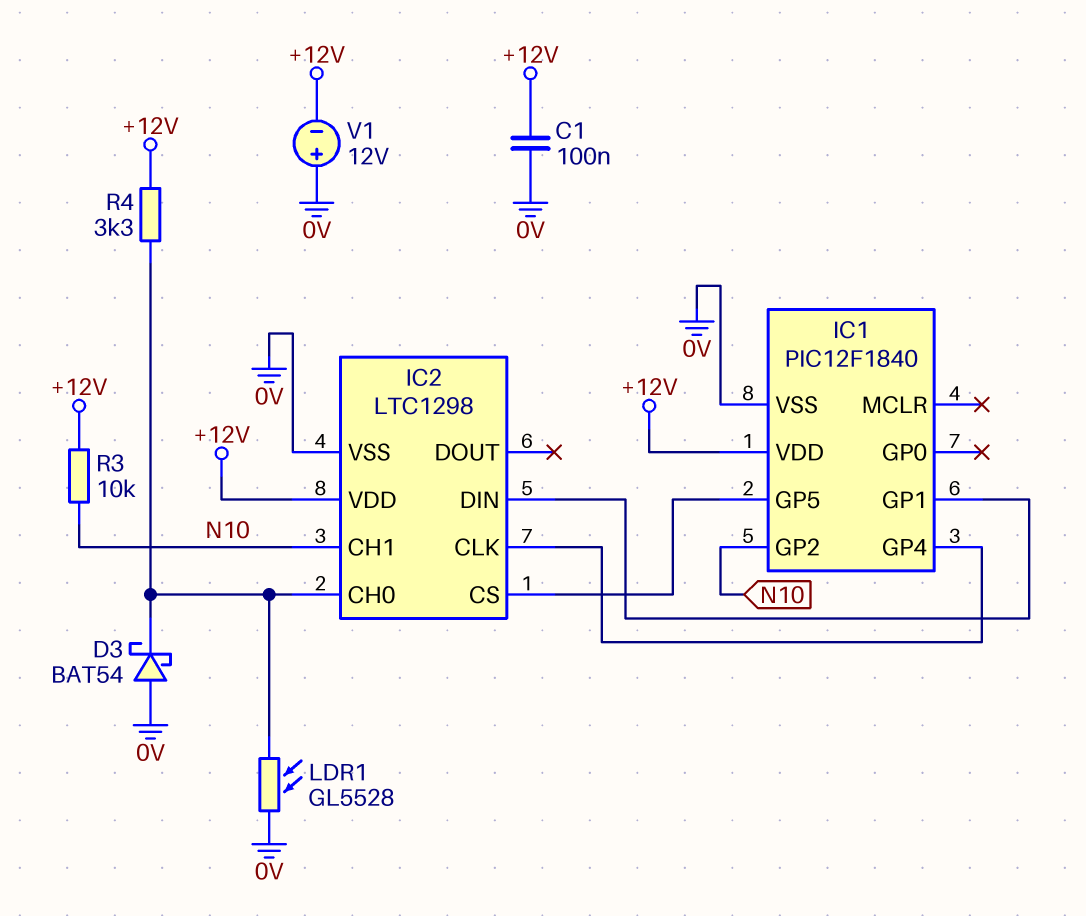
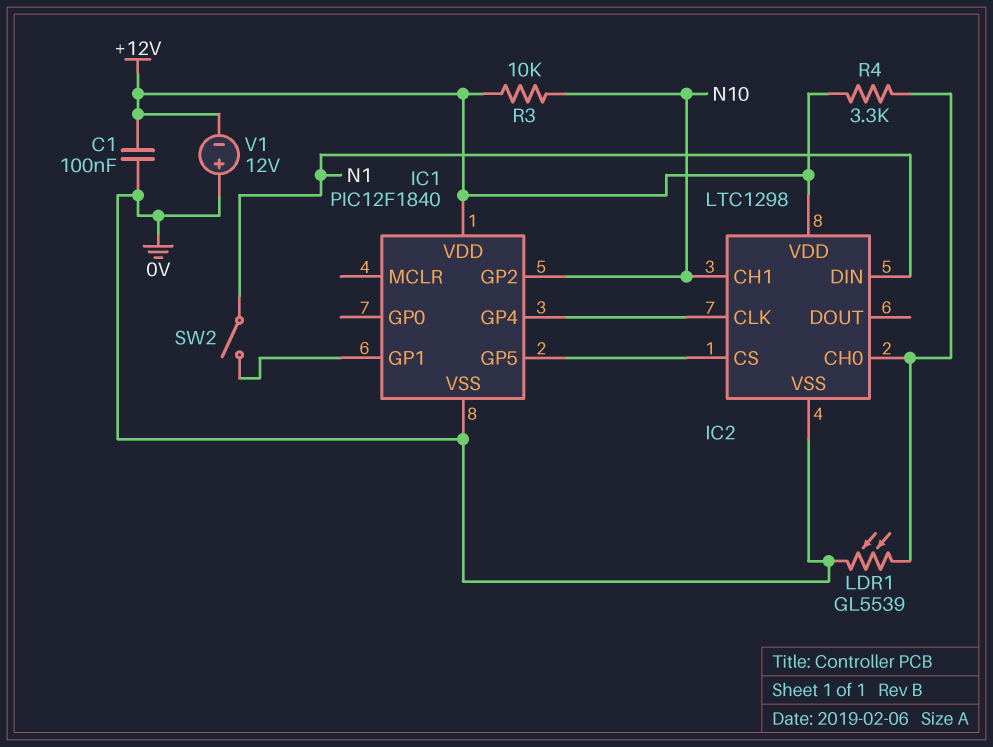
D3: schottky BAT54 (A 0V, K IC2/CH0) -> none
IC2 pin DIN: IC1/GP1 -> N1
LDR1: GL5528 (0V, IC2/CH0) -> GL5539 (0V, IC2/CH0)
SW2: none -> switch (IC1/GP1, N1)

